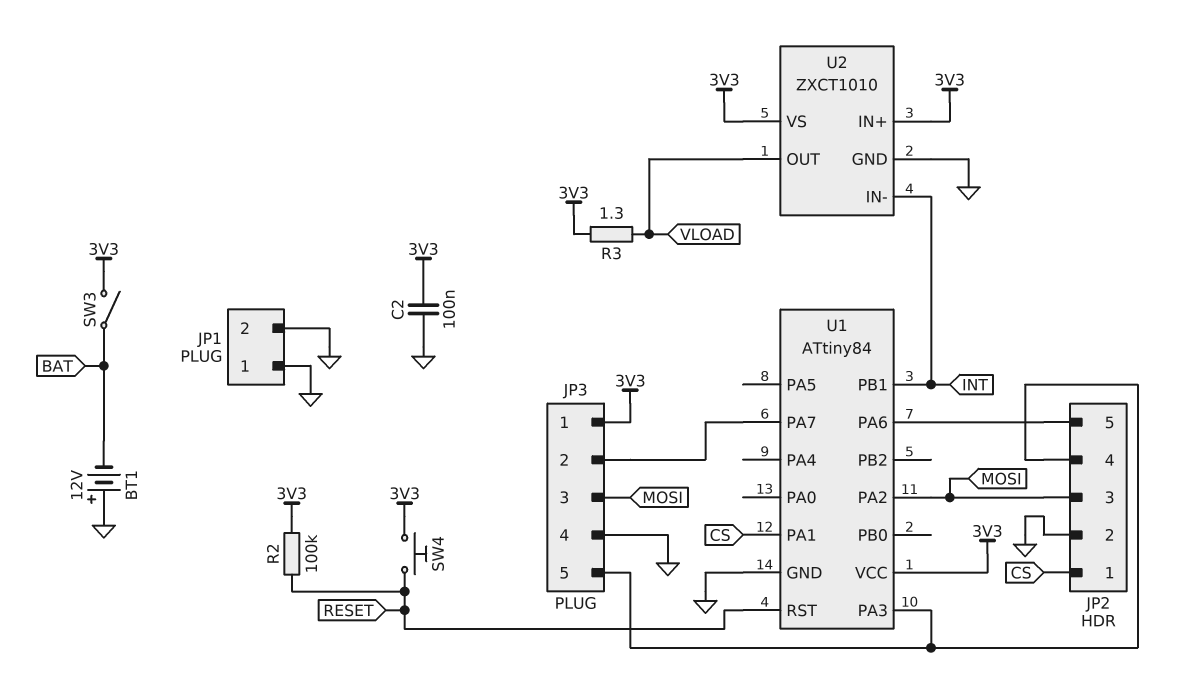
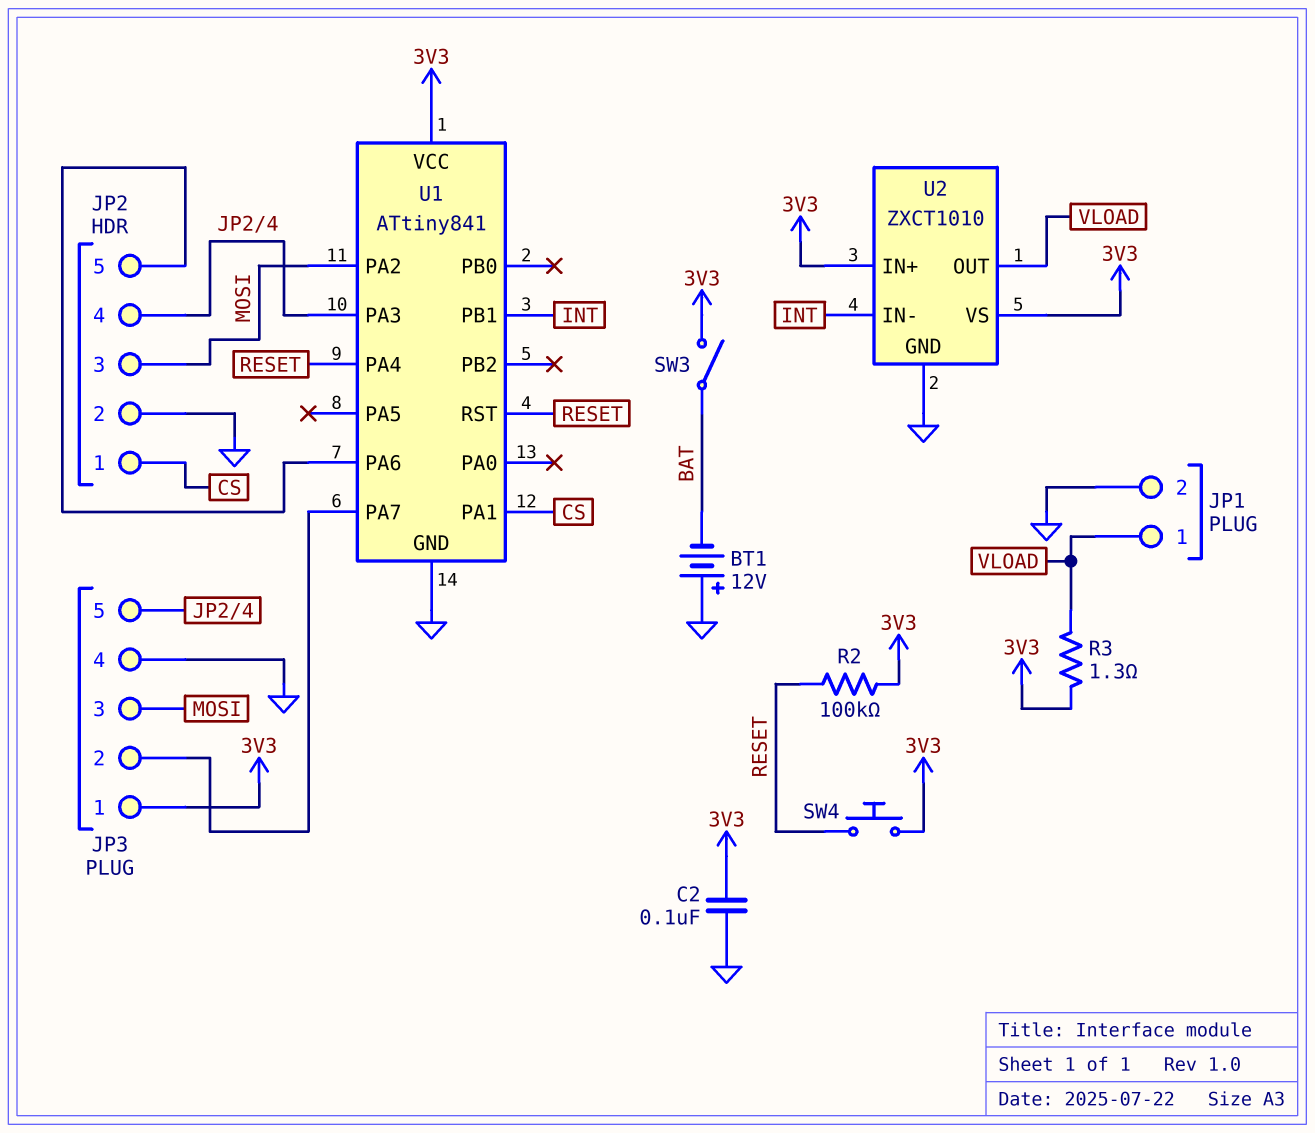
JP1 pin 1: GND -> VLOAD
U1: ATtiny84 -> ATtiny841
U1 pin PA4: none -> RESET

